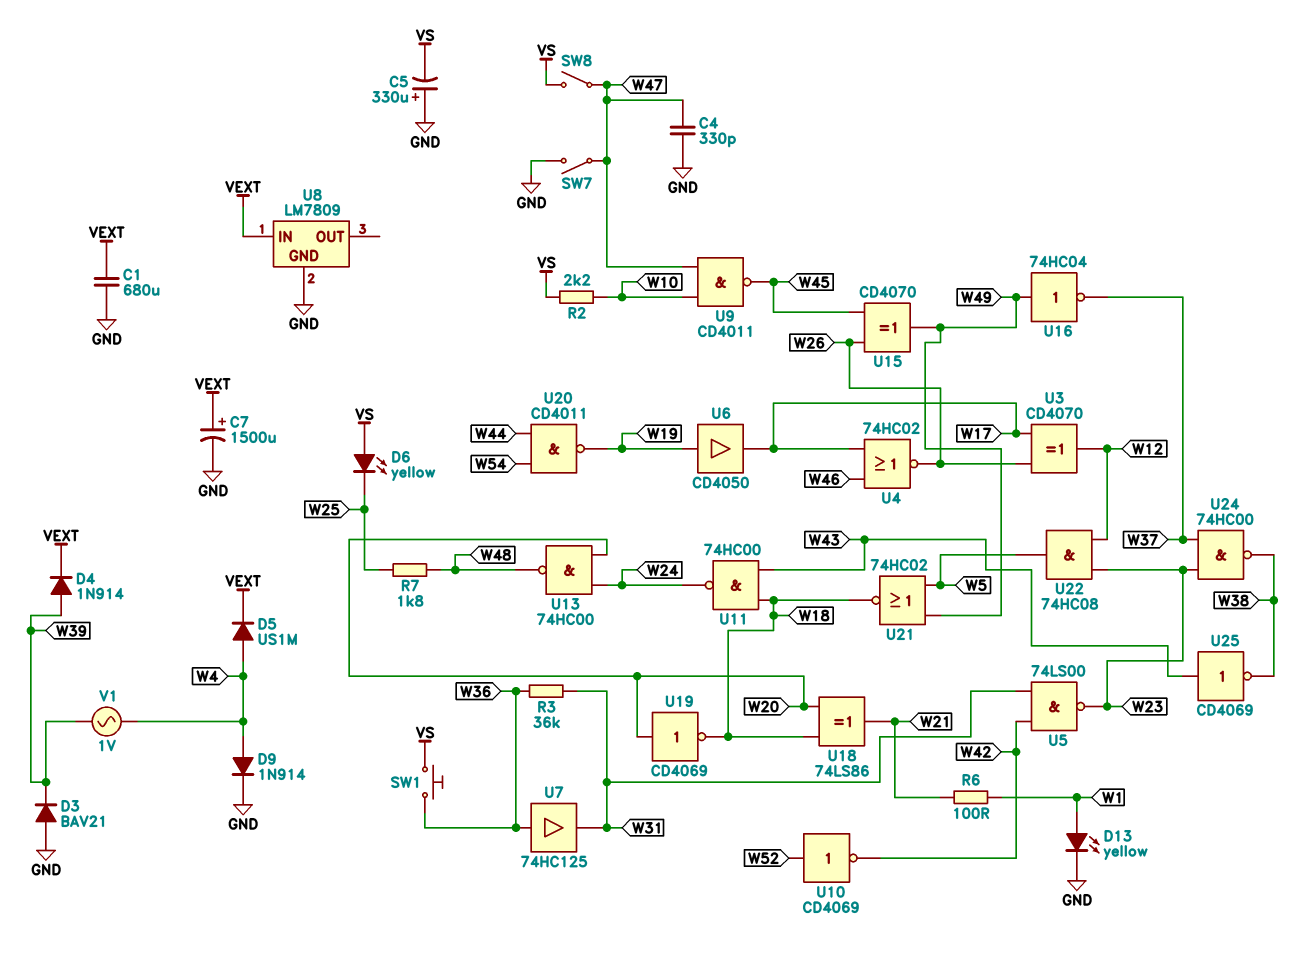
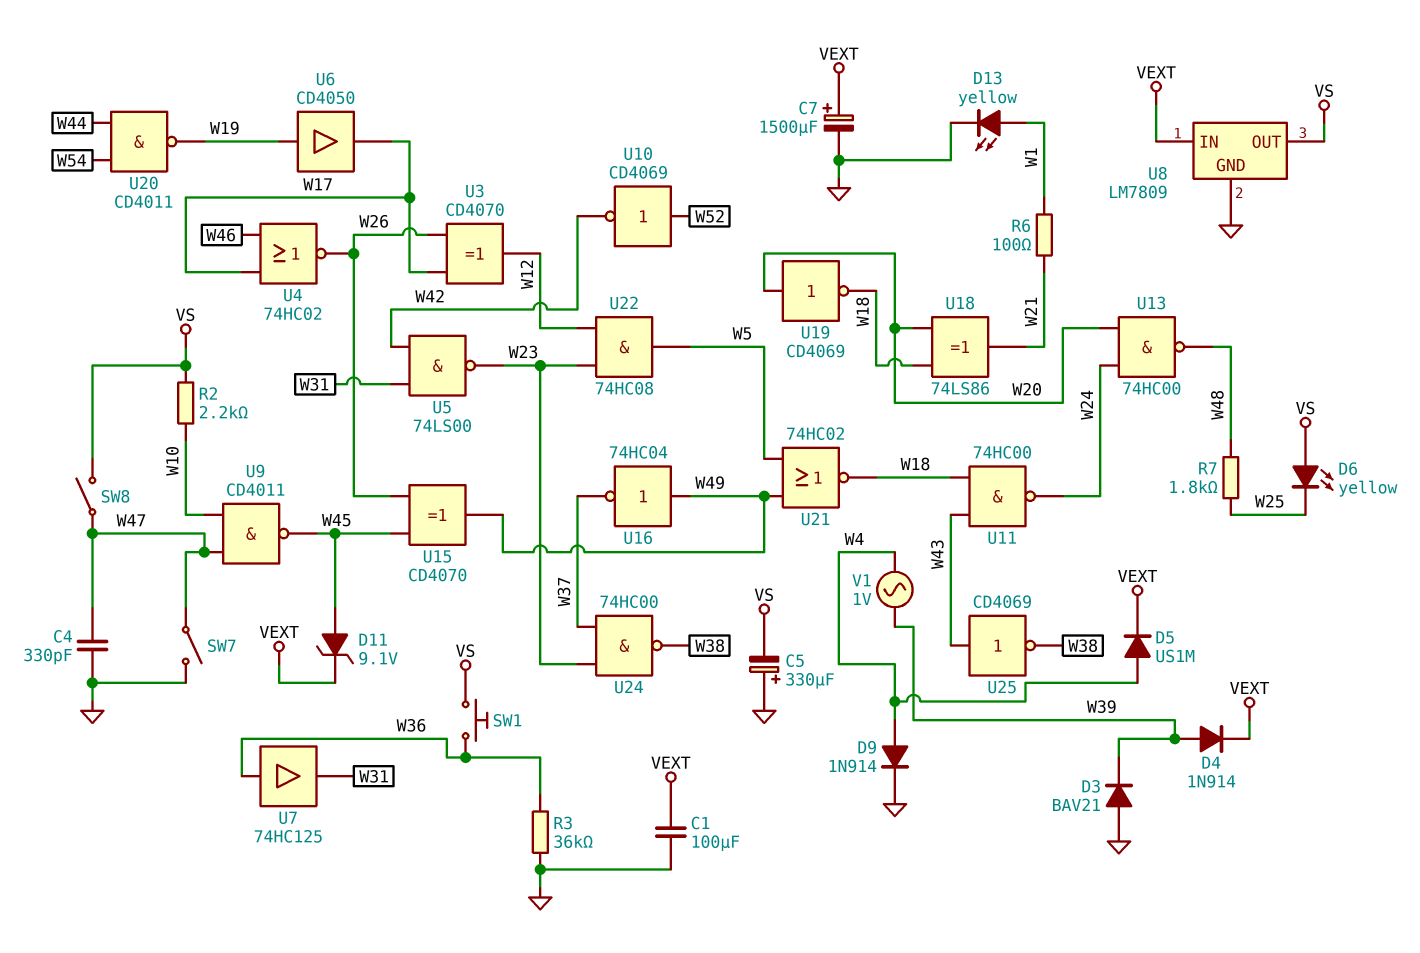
C1: 680uF (GND, VEXT) -> 100uF (GND, VEXT)
D11: none -> zener 9.1V (A W45, K VEXT)
R3: 36k (W31, W36) -> 36k (GND, W36)
U8 pin OUT: none -> VS

